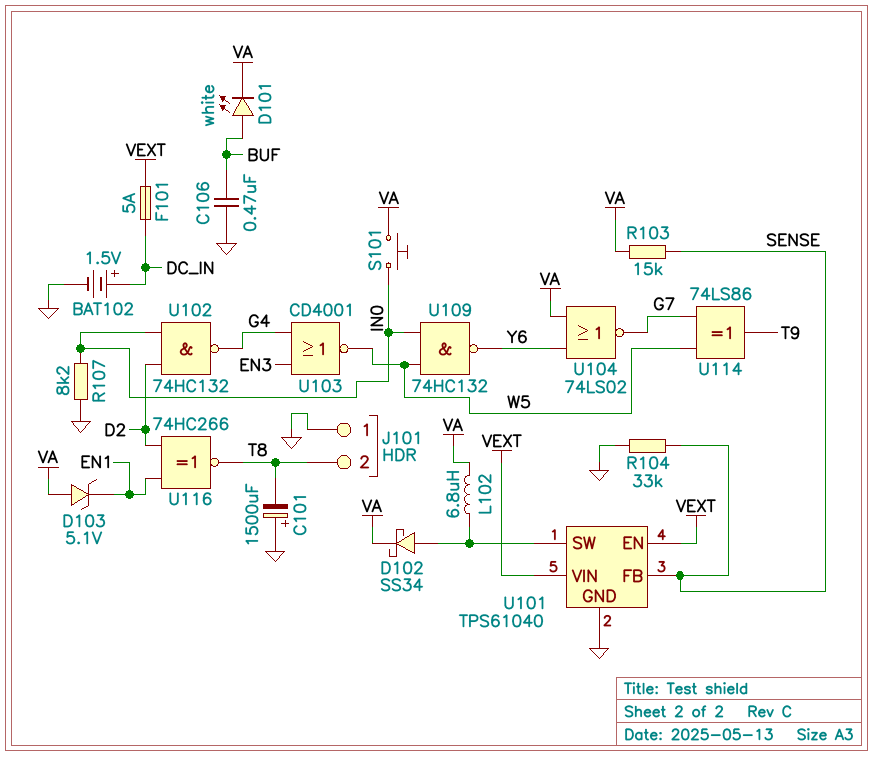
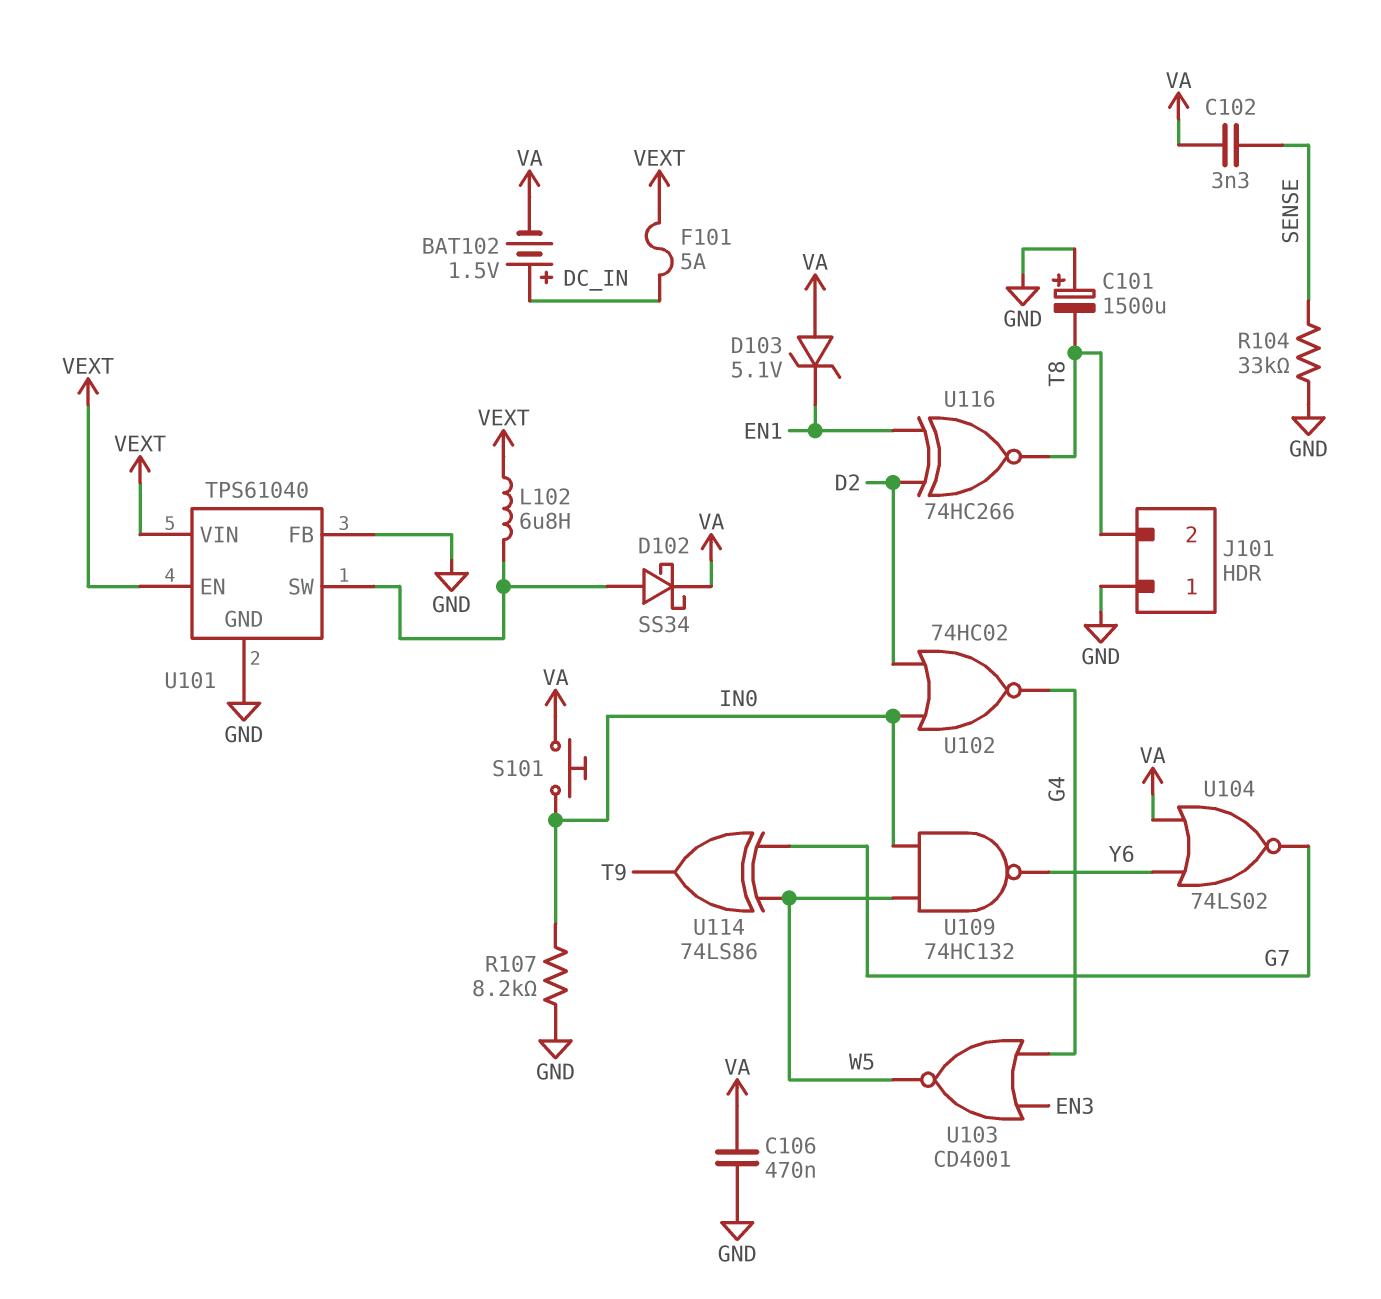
BAT102: 1.5V (plus DC_IN, minus GND) -> 1.5V (plus DC_IN, minus VA)
C102: none -> 3.3nF (SENSE, VA)
C106: 470nF (BUF, GND) -> 470nF (GND, VA)
D101: LED white (A BUF, K VA) -> none
L102: 6.8uH (U101/SW, VA) -> 6.8uH (U101/SW, VEXT)
R103: 15k (SENSE, VA) -> none
U101 pin FB: SENSE -> GND
U102: NAND 74HC132 (in D2, in IN0, out G4) -> NOR 74HC02 (in D2, in IN0, out G4)

